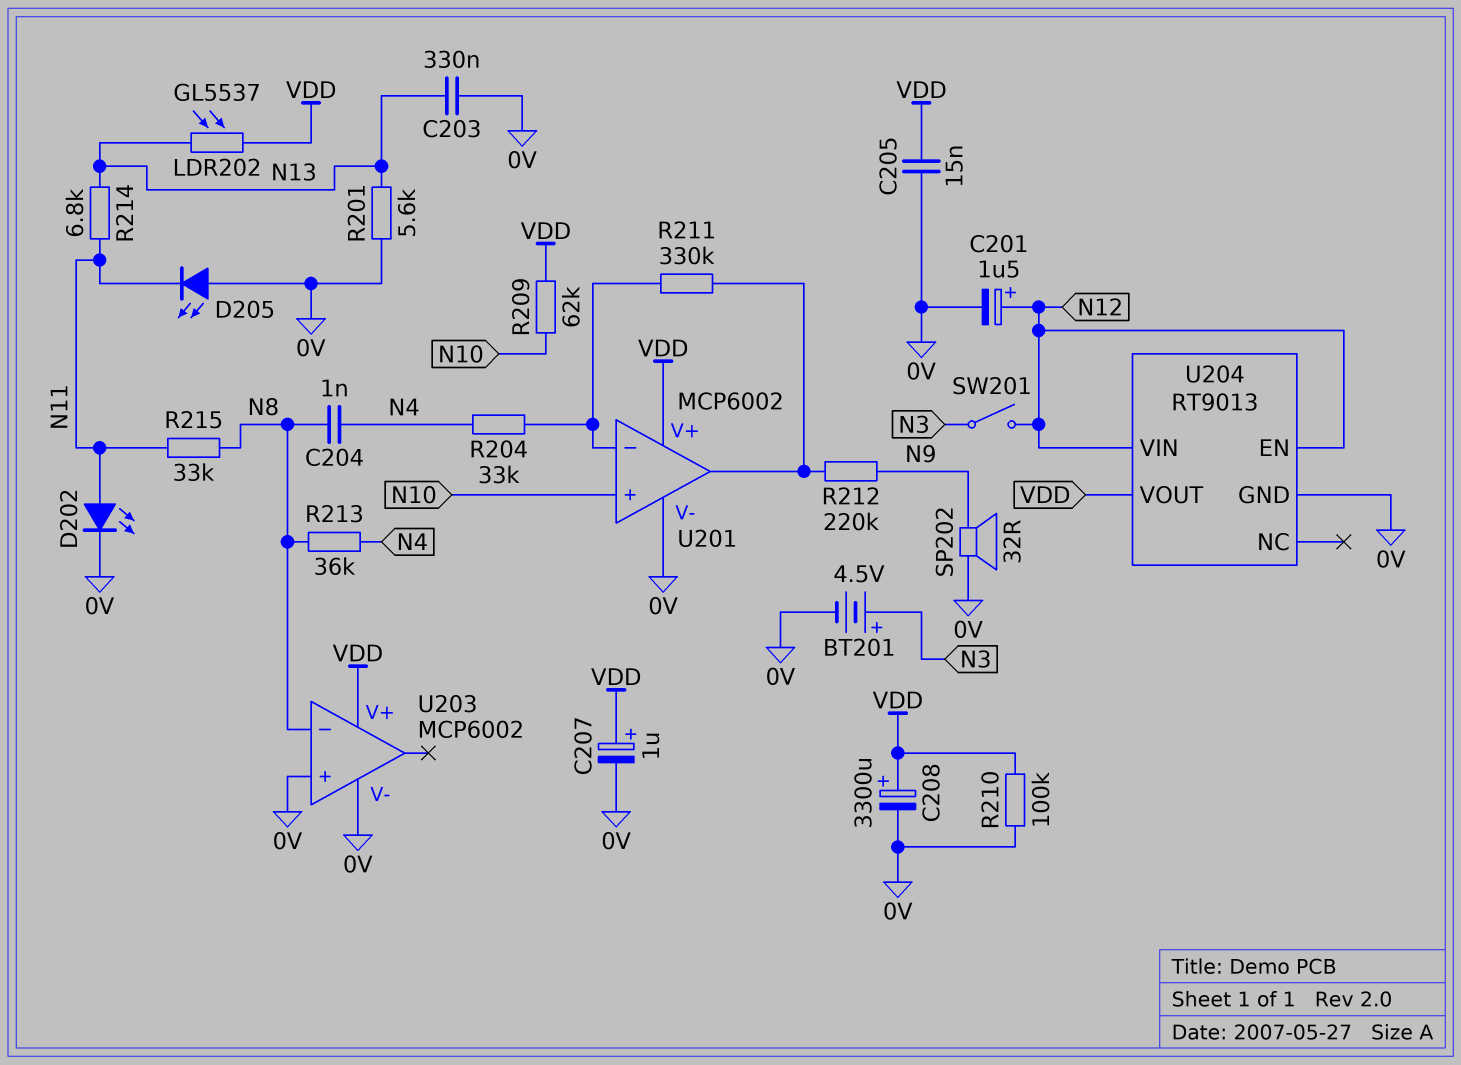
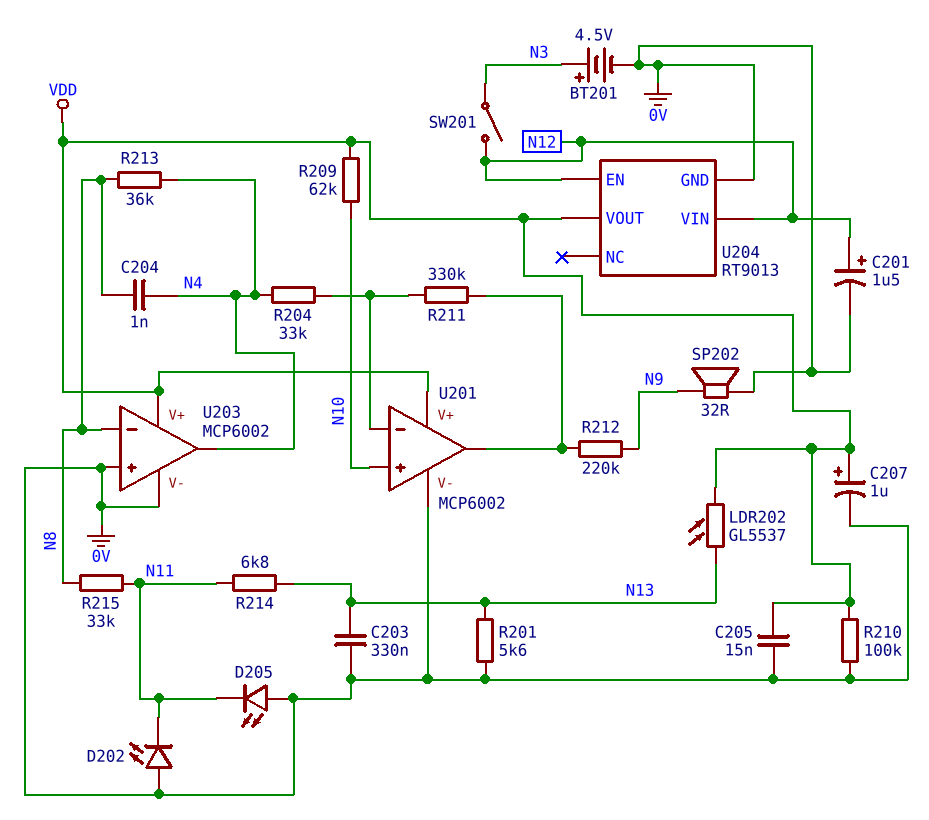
C208: 3300uF (plus VDD, minus 0V) -> none
D202: LED (A N11, K 0V) -> LED (A 0V, K N11)
U203 pin out: none -> N4

